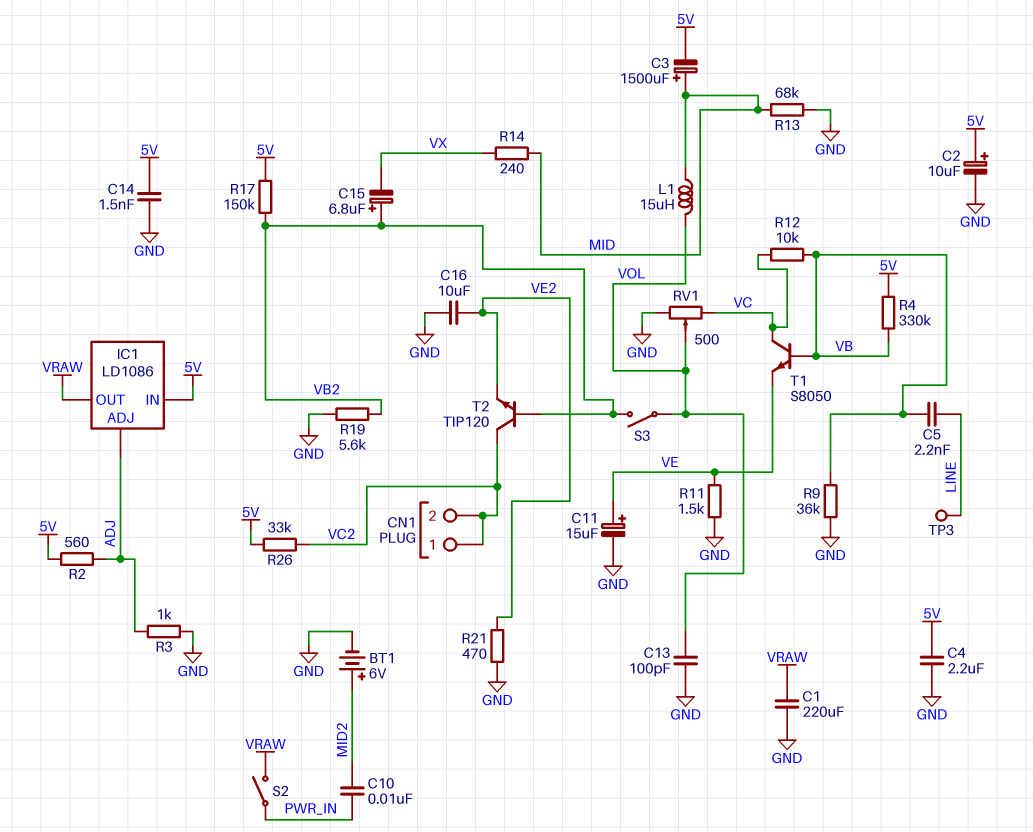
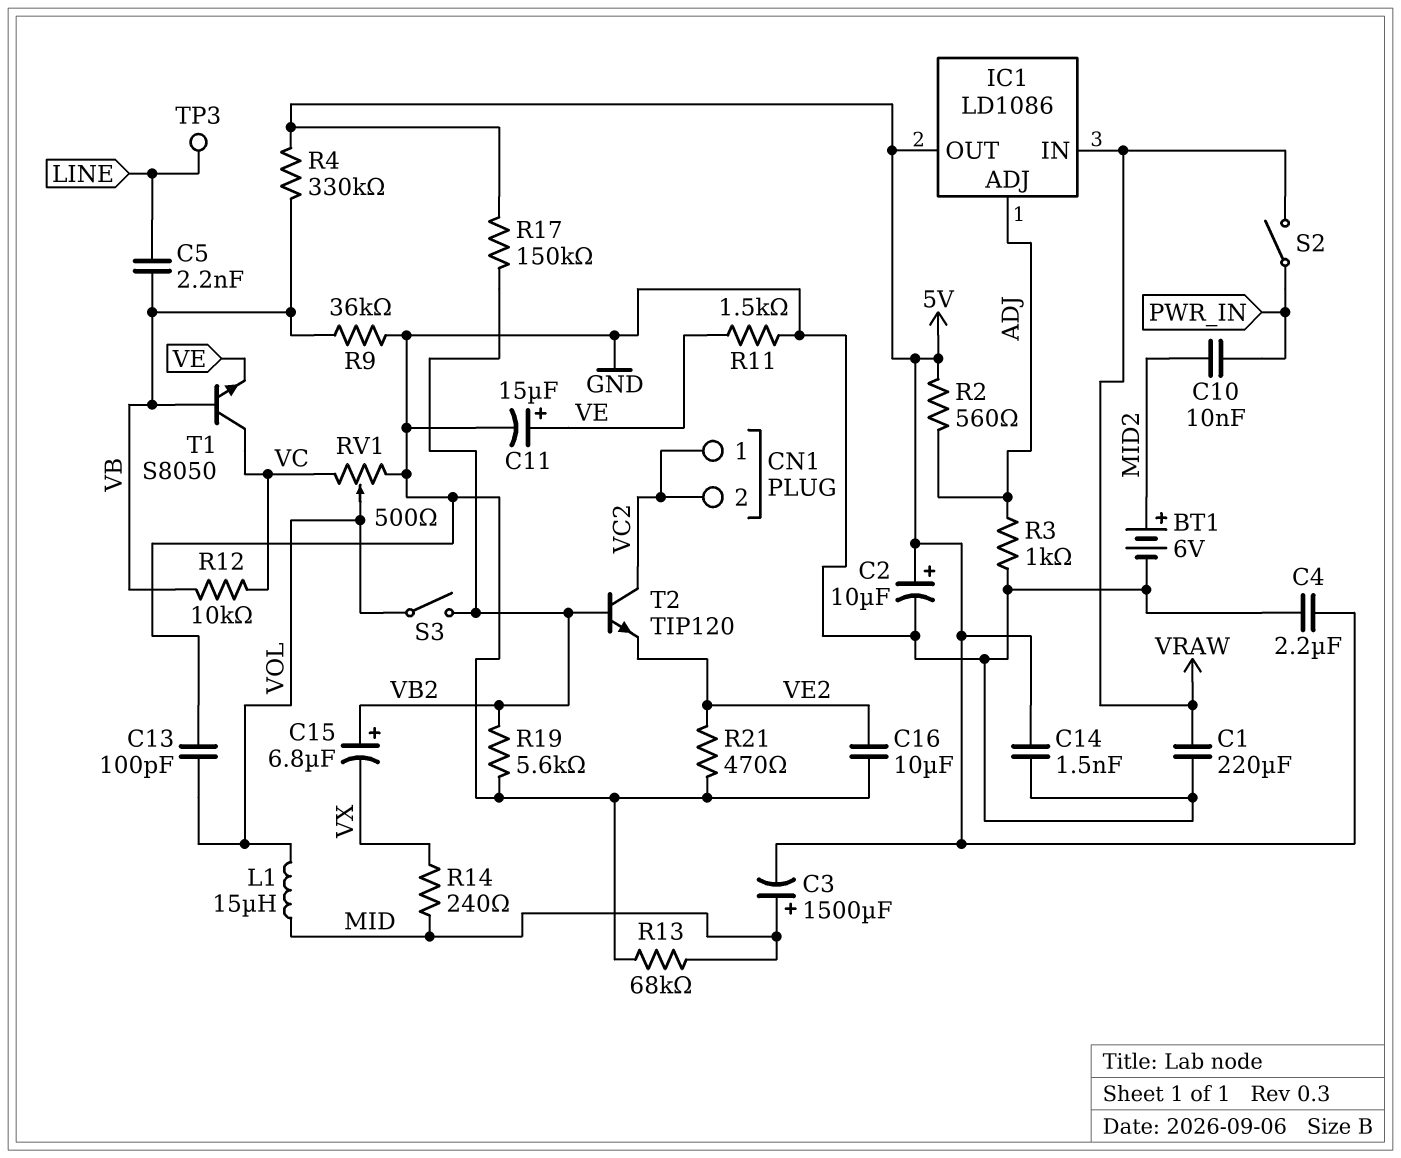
IC1 pin IN: 5V -> VRAW
IC1 pin OUT: VRAW -> 5V
R26: 33k (5V, VC2) -> none

